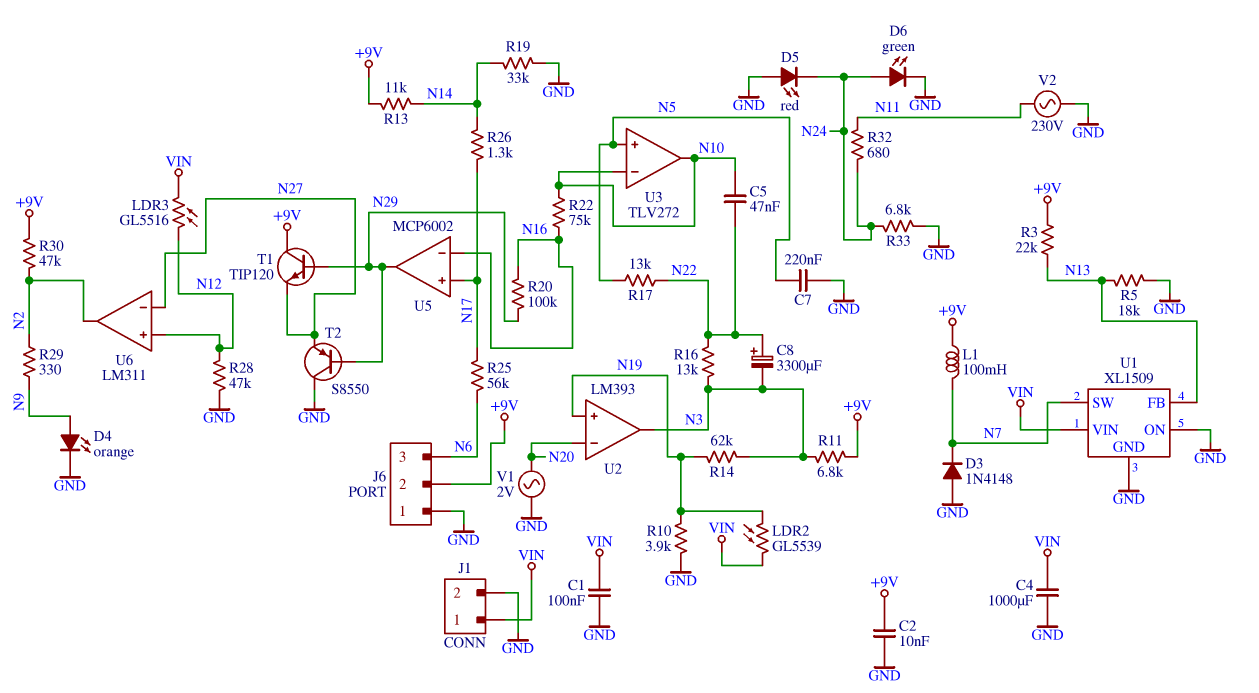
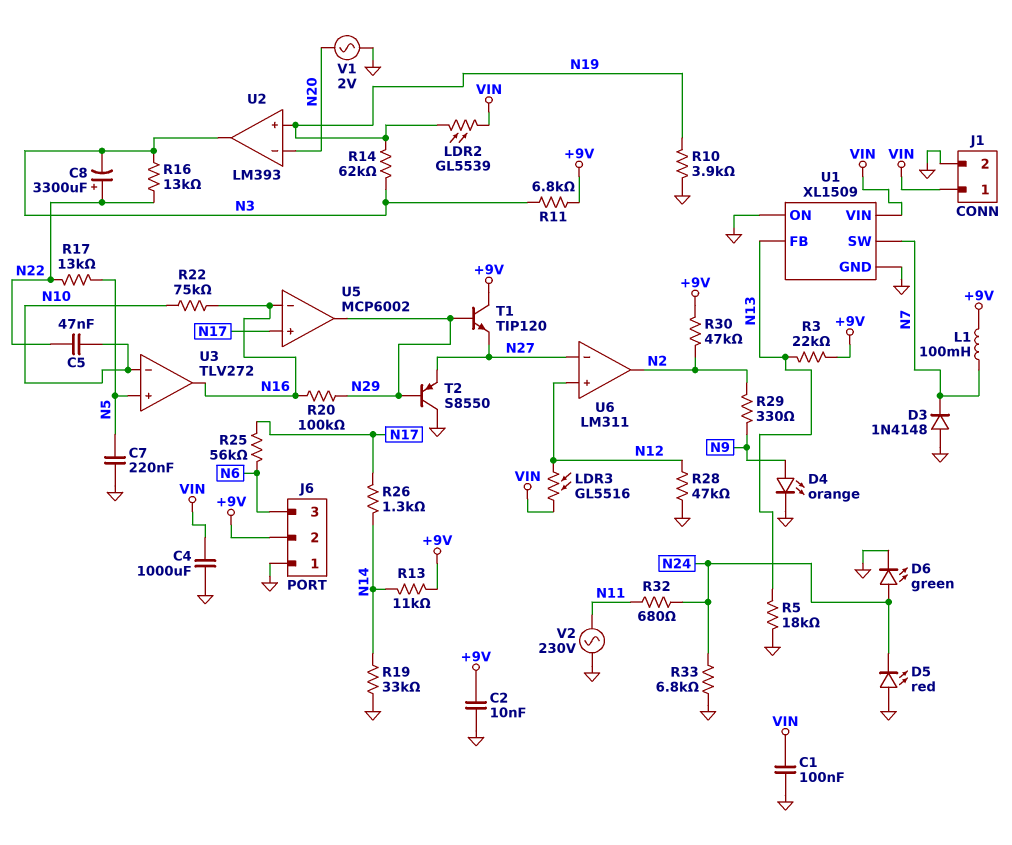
U3 pin out: N10 -> N16

